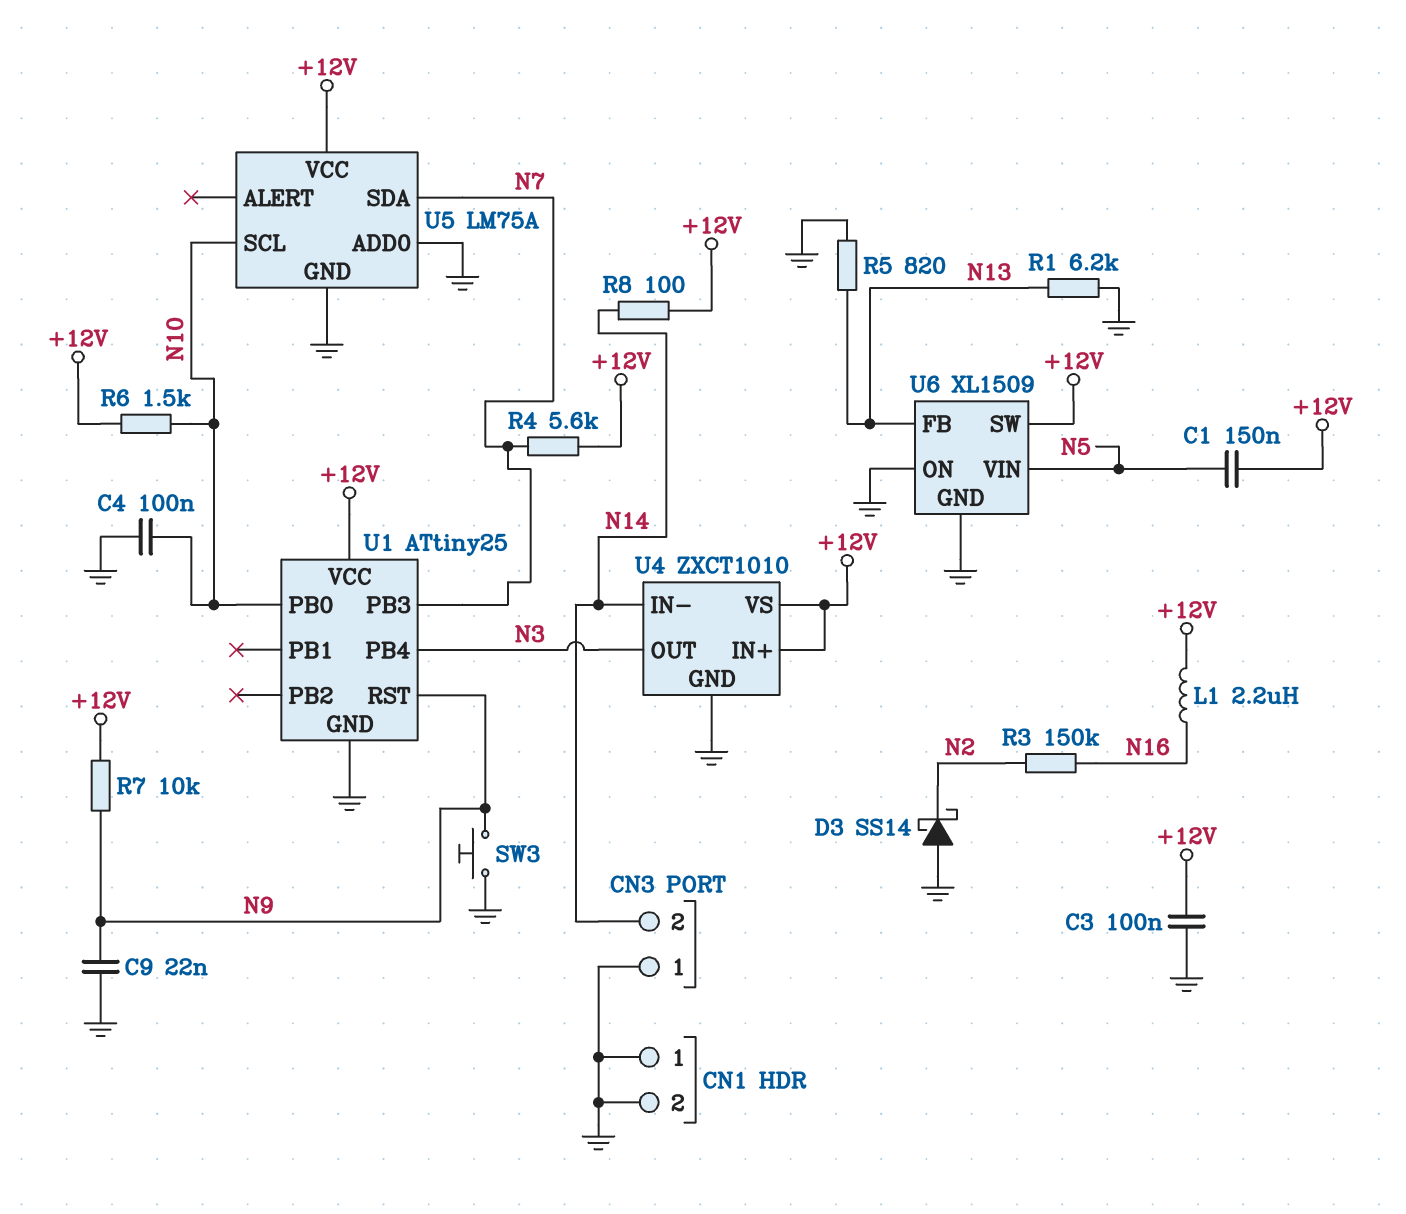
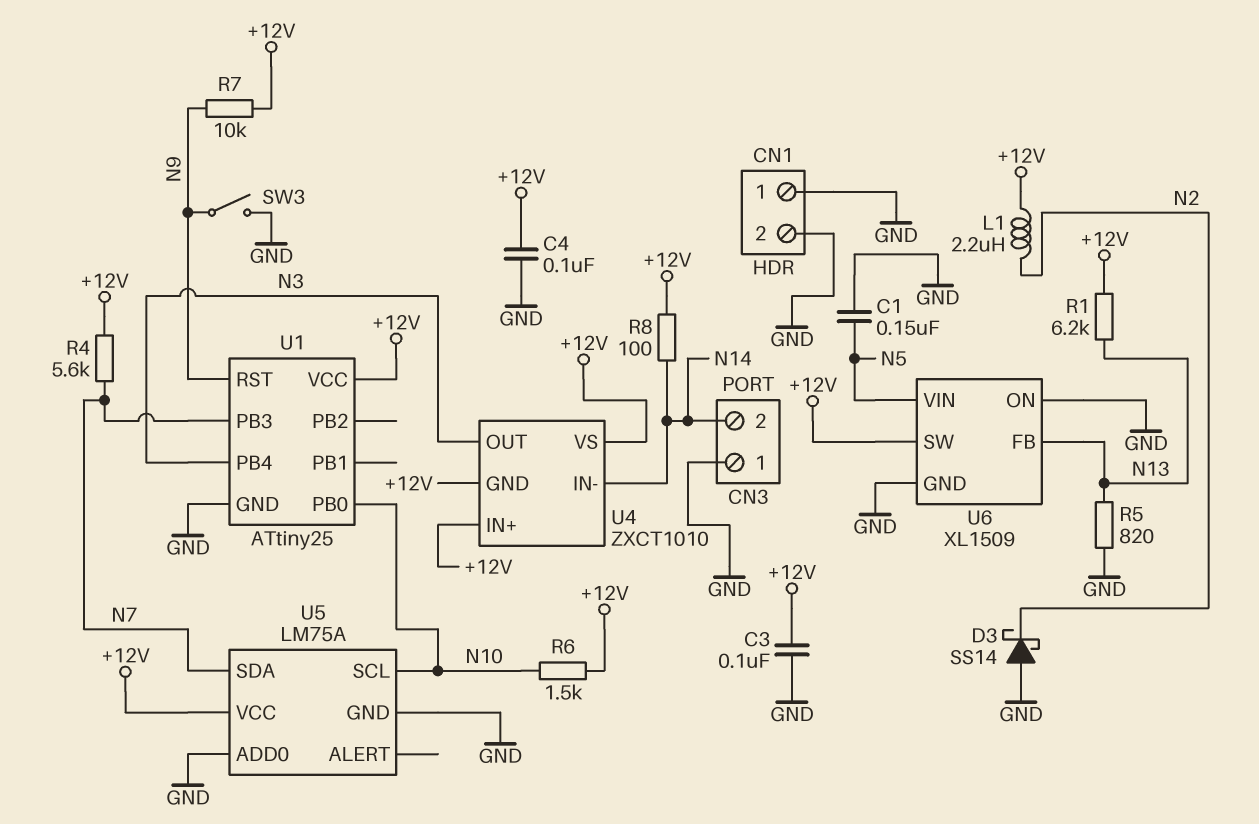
C1: 150nF (+12V, N5) -> 150nF (GND, N5)
C4: 100nF (GND, N10) -> 100nF (+12V, GND)
C9: 22nF (GND, N9) -> none
L1: 2.2uH (+12V, N16) -> 2.2uH (+12V, N2)
R1: 6.2k (GND, N13) -> 6.2k (+12V, N13)
R3: 150k (N2, N16) -> none
SW3: button (GND, N9) -> switch (GND, N9)
U4 pin GND: GND -> +12V

